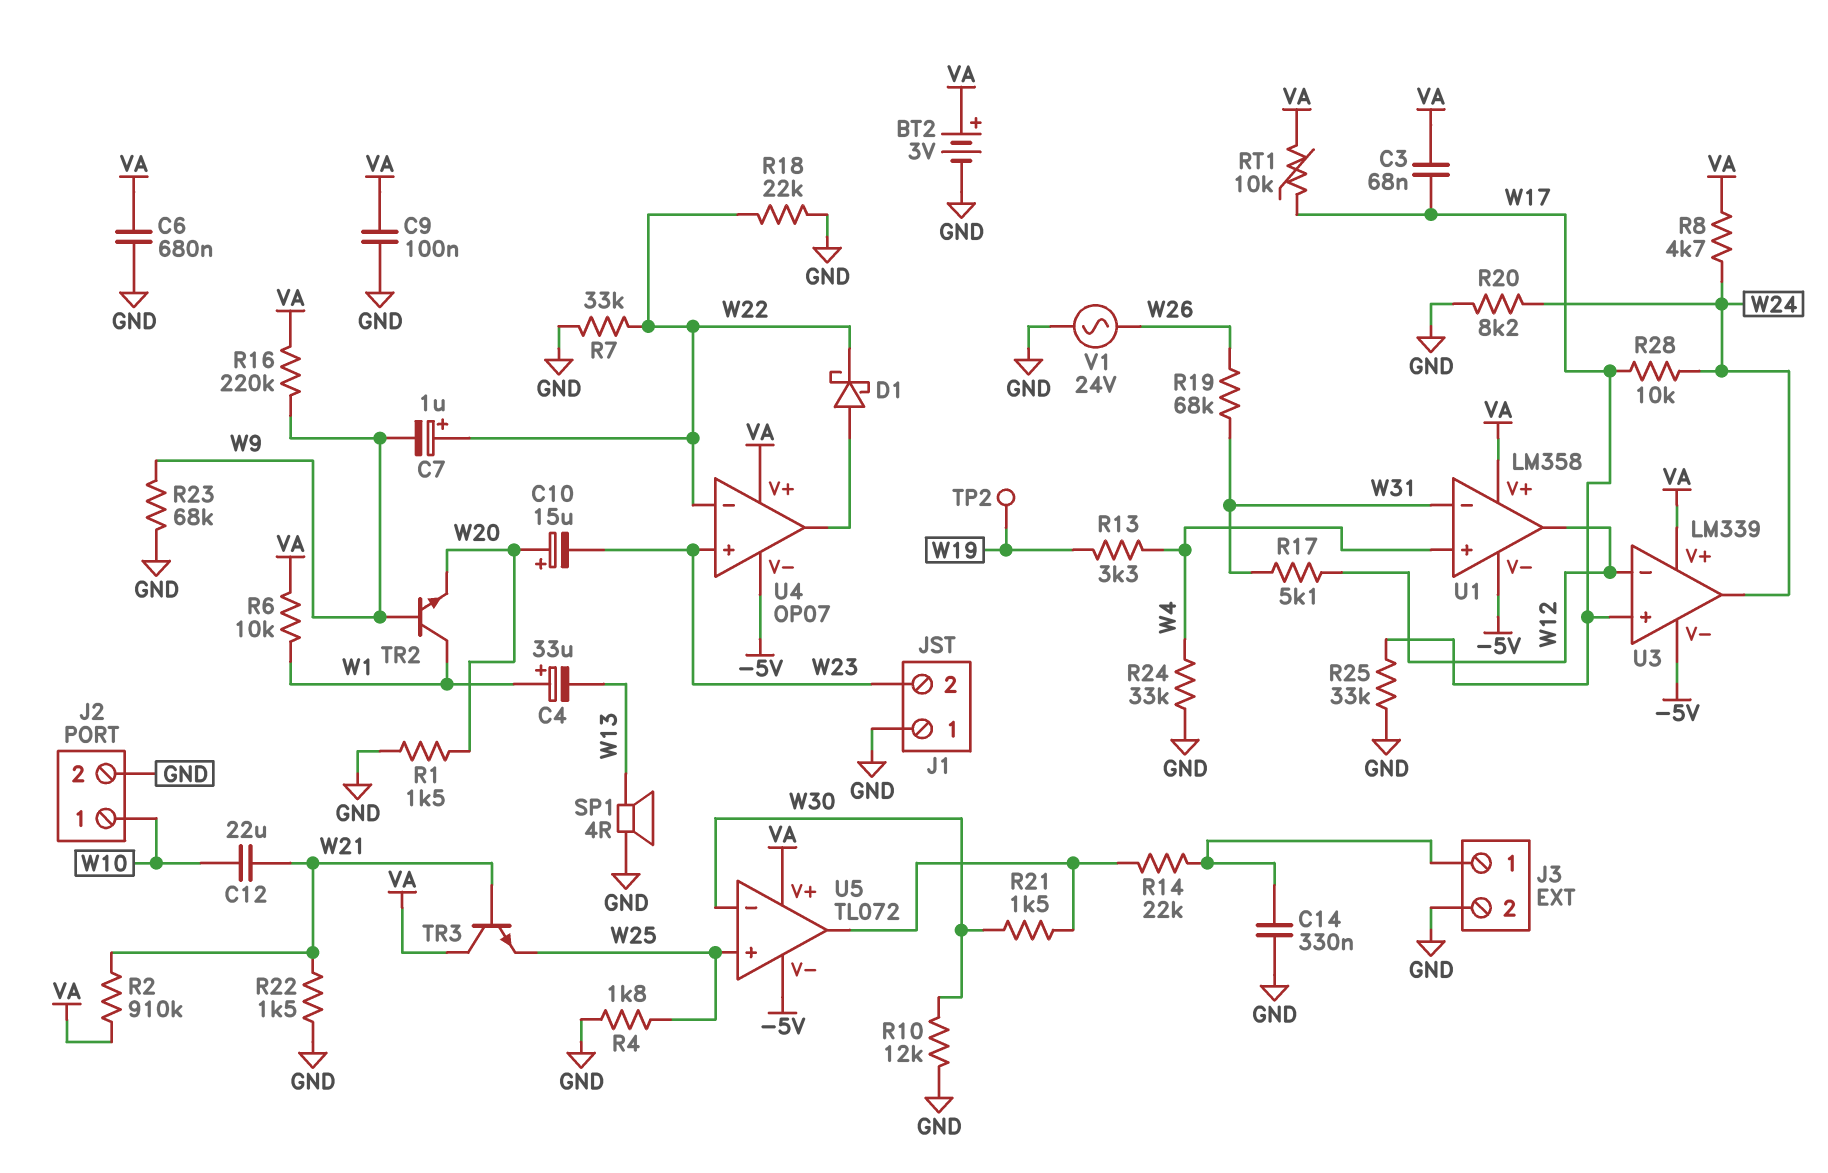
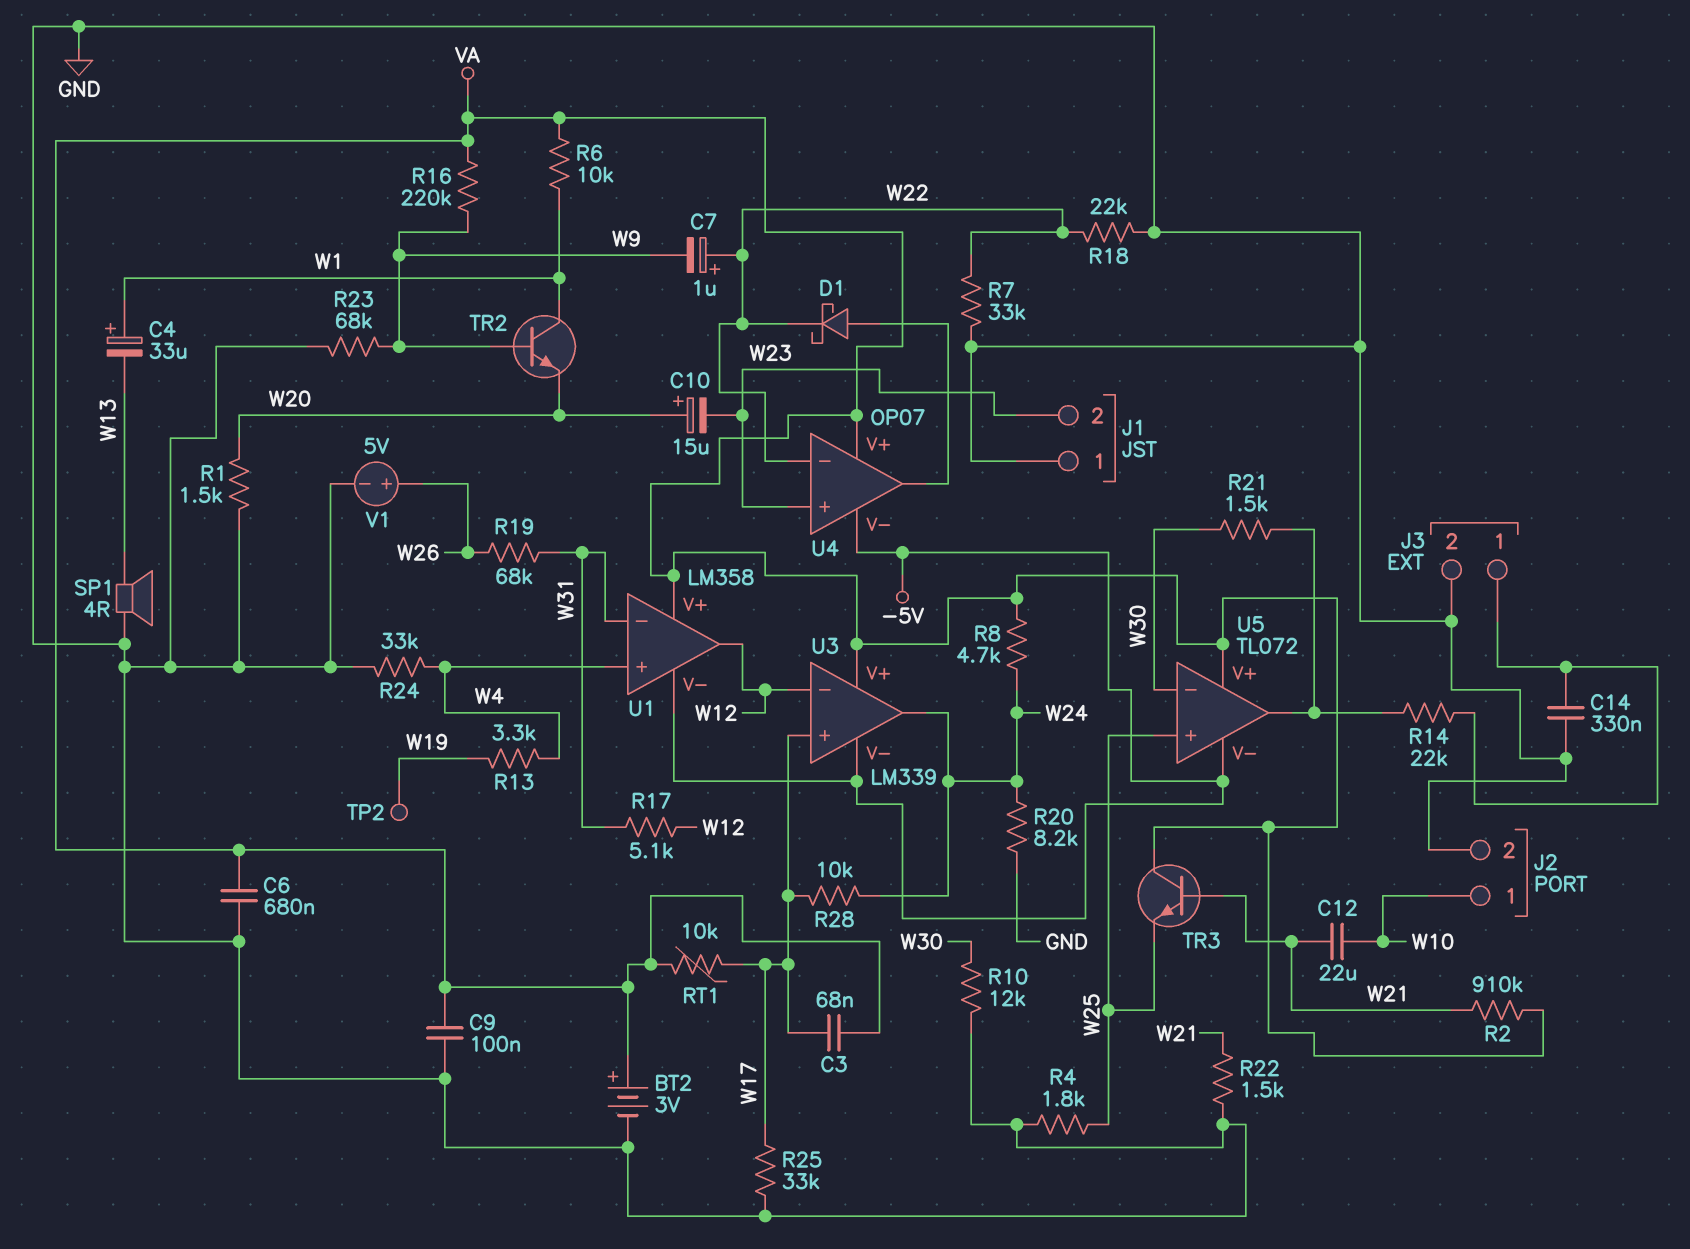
V1: AC 24V (GND, W26) -> 5V (plus W26, minus GND)

